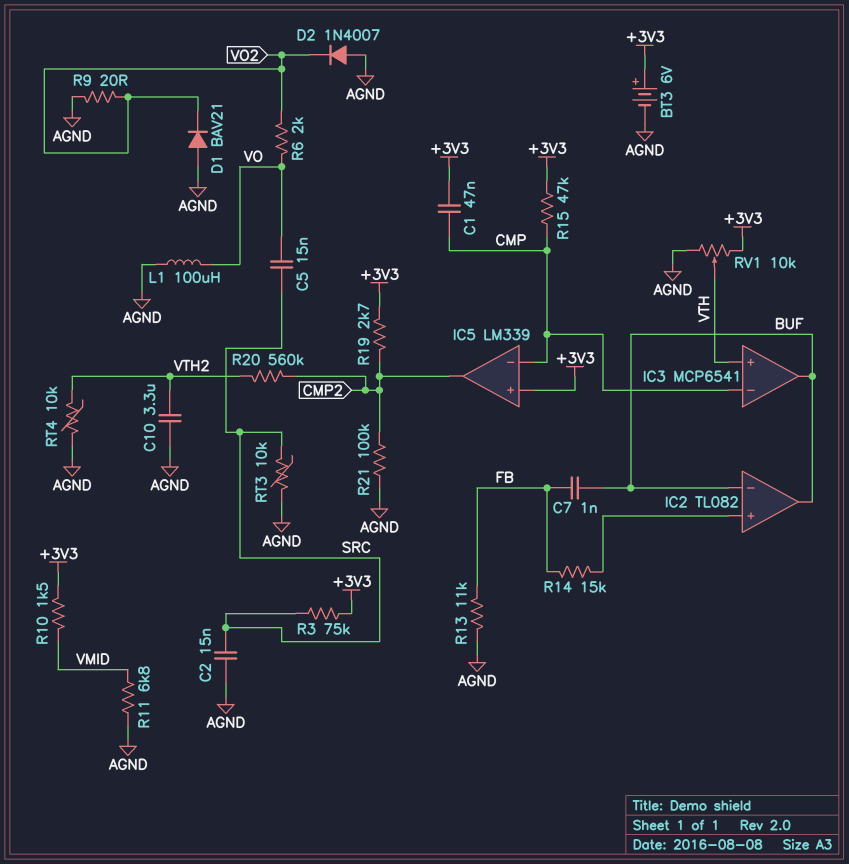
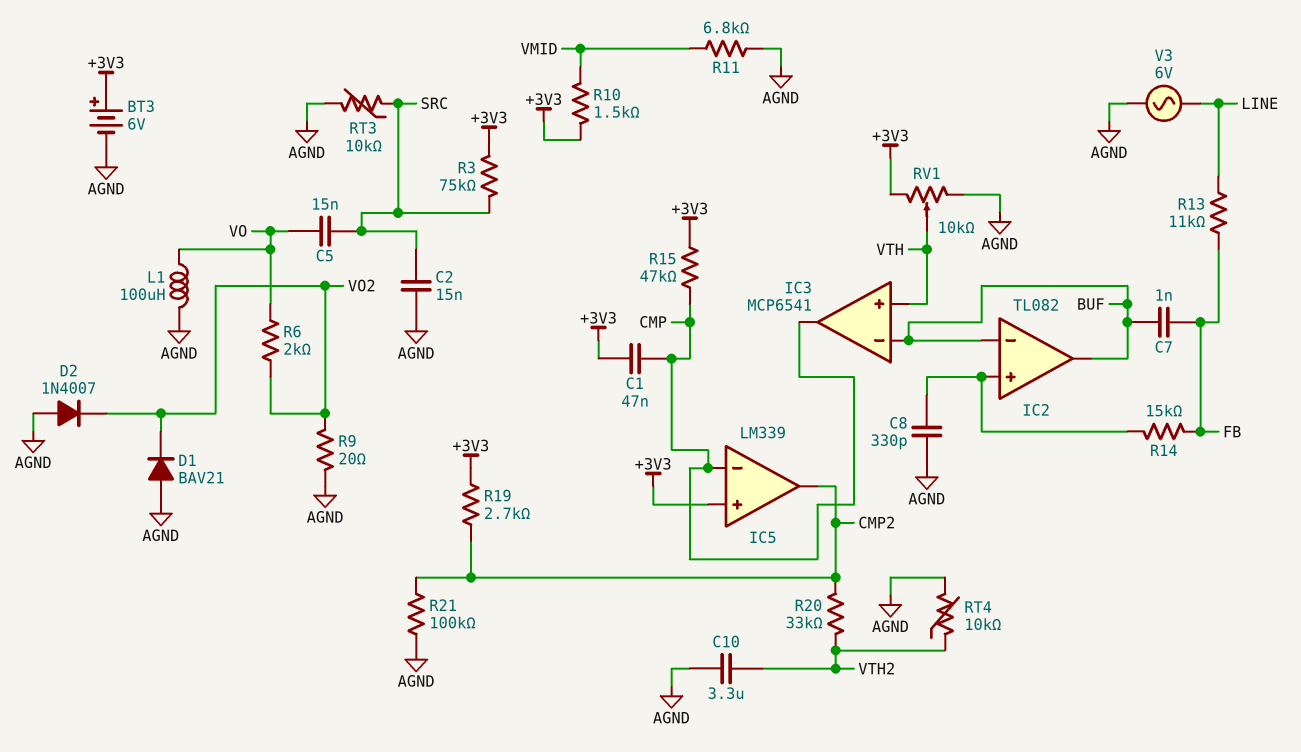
C8: none -> 330pF (AGND, IC2/in+)
IC3 pin in-: CMP -> BUF
IC3 pin out: BUF -> CMP
R13: 11k (AGND, FB) -> 11k (FB, LINE)
R20: 560k (CMP2, VTH2) -> 33k (CMP2, VTH2)
V3: none -> AC 6V (AGND, LINE)

